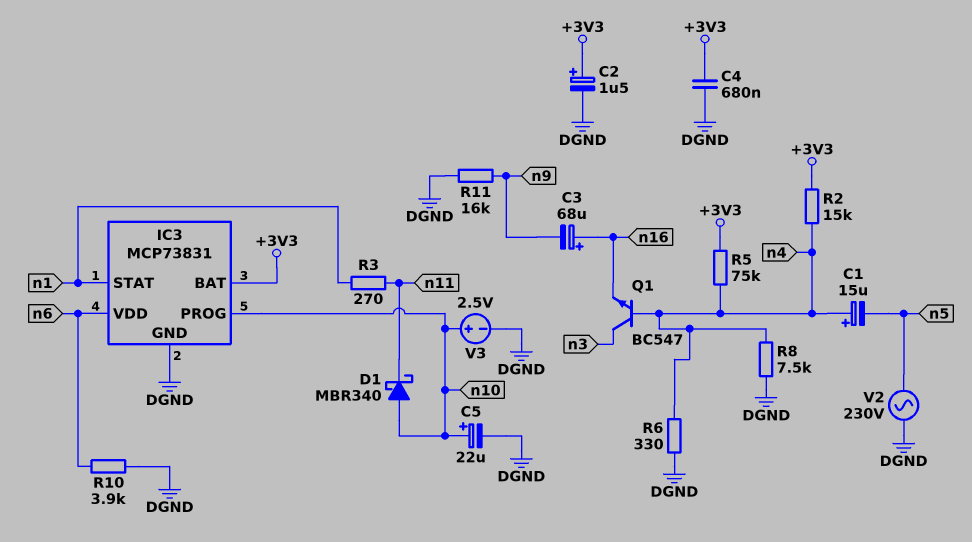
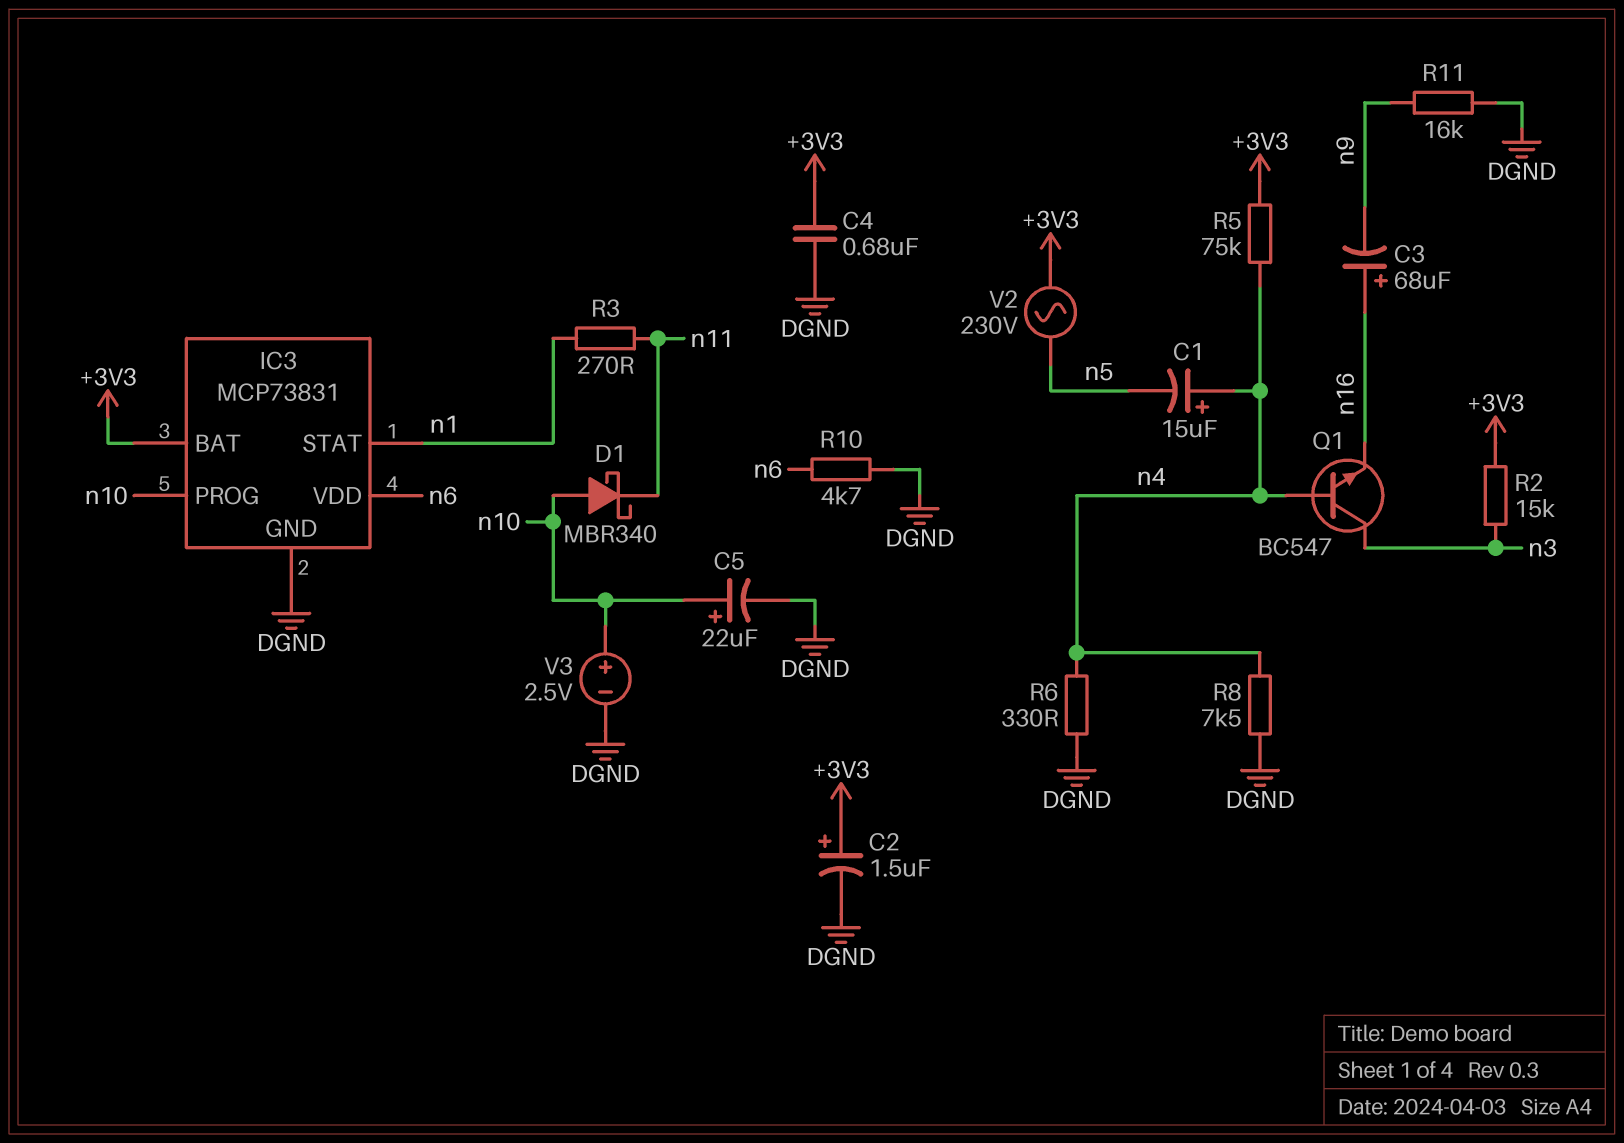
R2: 15k (+3V3, n4) -> 15k (+3V3, n3)
R10: 3.9k (DGND, n6) -> 4.7k (DGND, n6)
V2: AC 230V (DGND, n5) -> AC 230V (+3V3, n5)

